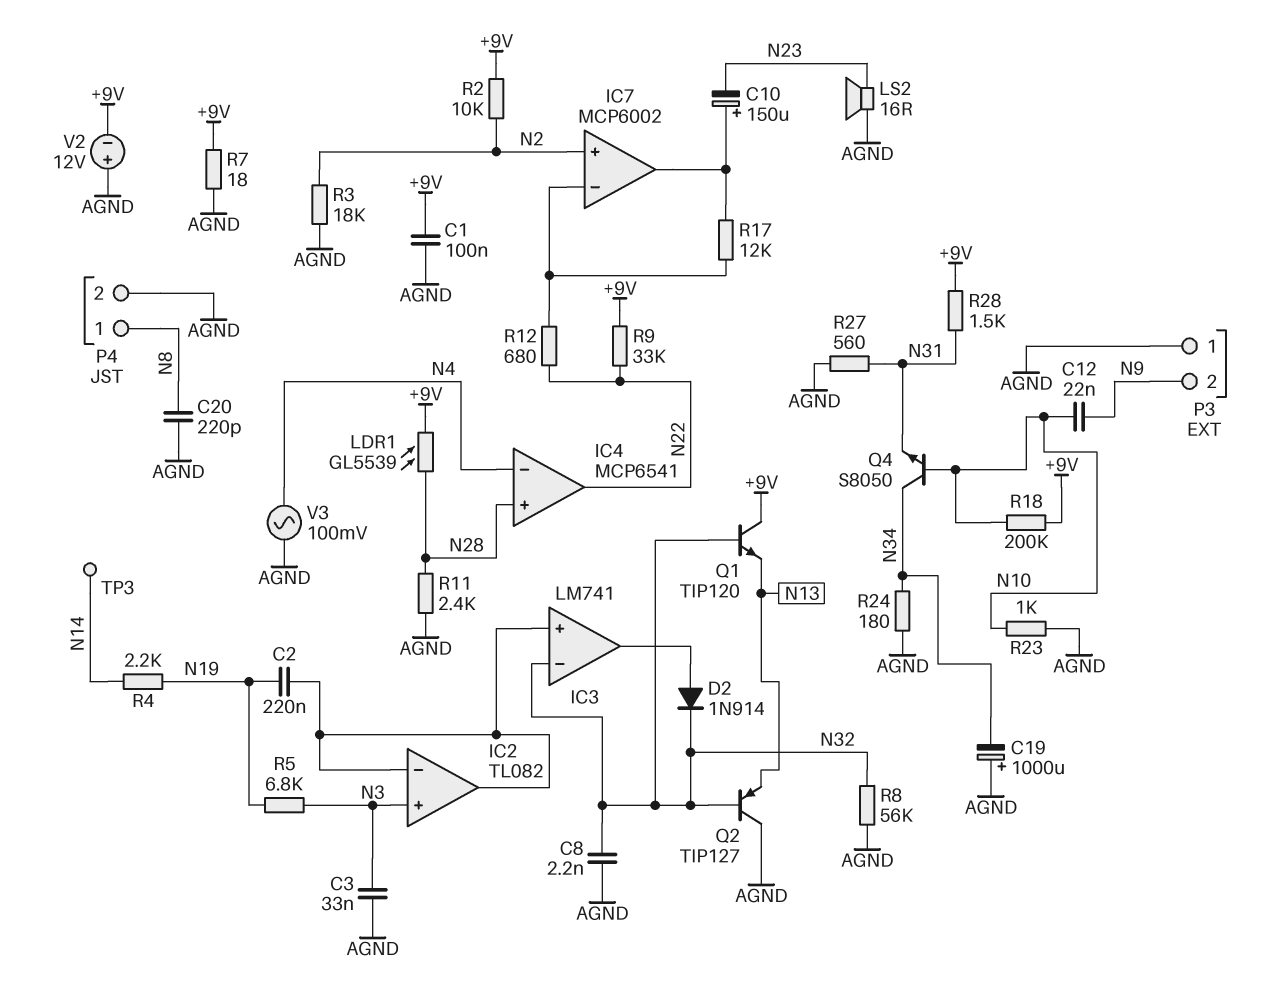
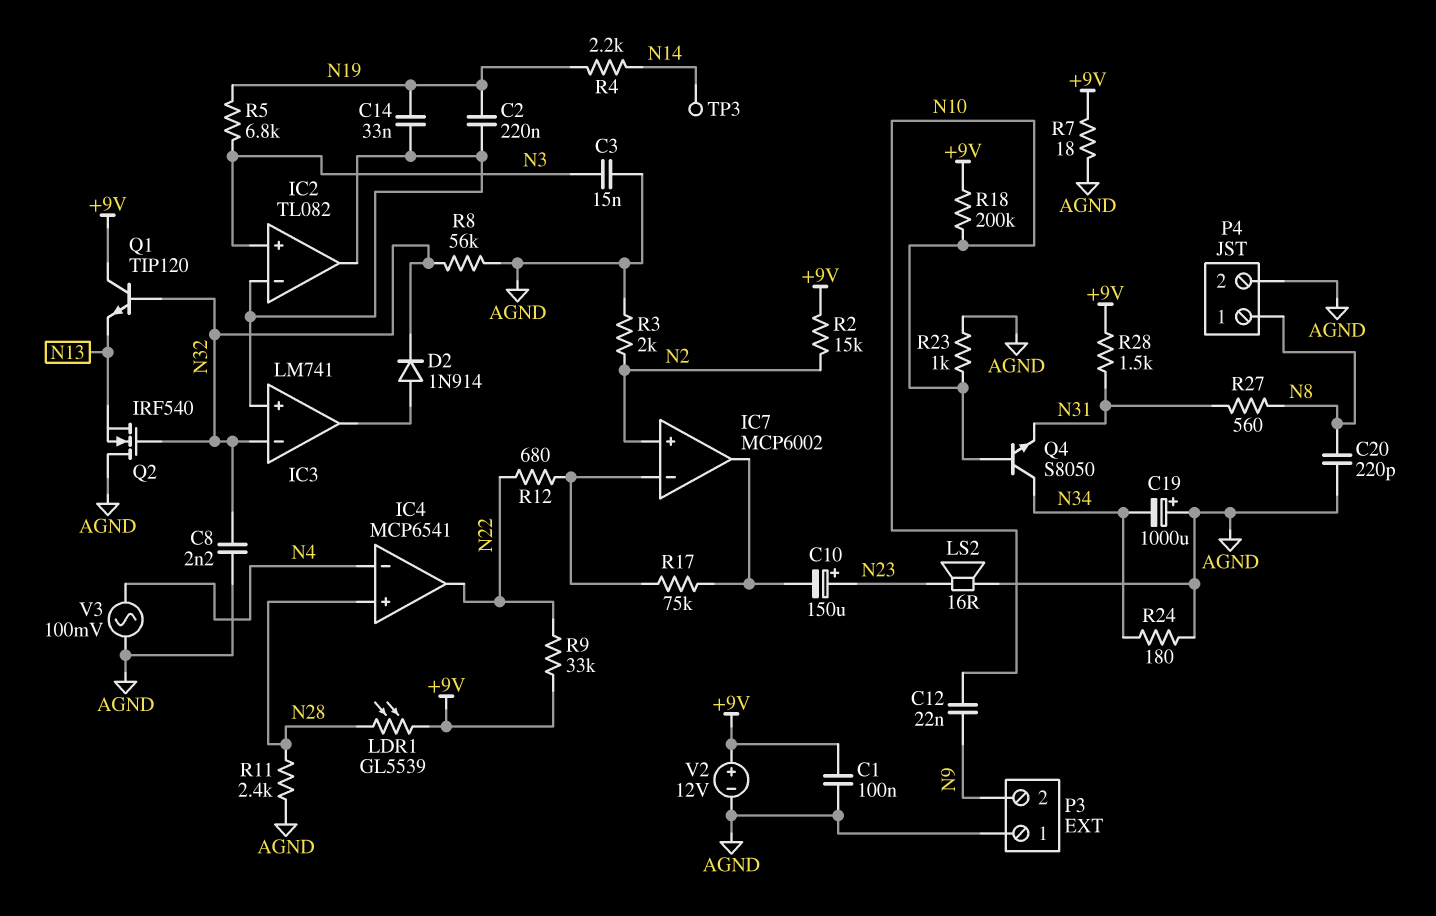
C3: 33nF (AGND, N3) -> 15nF (AGND, N3)
C10: 150uF (plus IC7/out, minus N23) -> 150uF (plus N23, minus IC7/out)
C14: none -> 33nF (IC2/in-, N19)
Q2: PNP TIP127 (B N32, C AGND, E N13) -> NMOS IRF540 (G N32, D AGND, S N13)
R2: 10k (+9V, N2) -> 15k (+9V, N2)
R3: 18k (AGND, N2) -> 2k (AGND, N2)
R17: 12k (IC7/in-, IC7/out) -> 75k (IC7/in-, IC7/out)
R27: 560 (AGND, N31) -> 560 (N8, N31)
V2: 12V (plus AGND, minus +9V) -> 12V (plus +9V, minus AGND)

